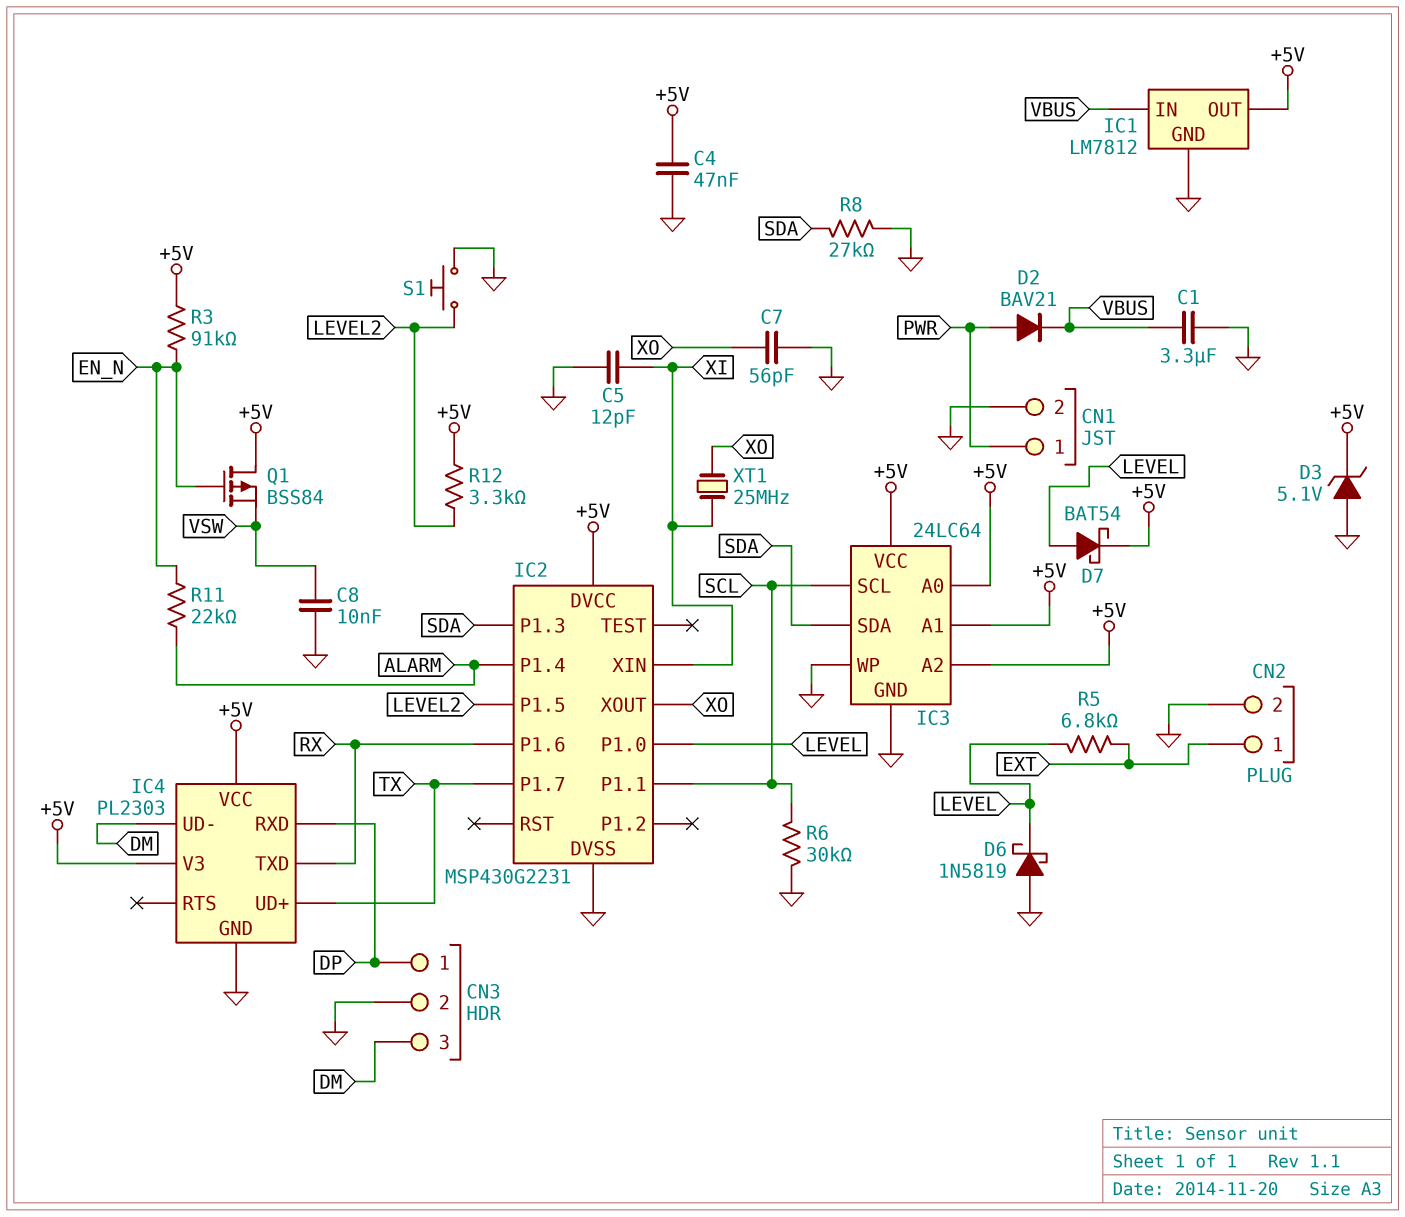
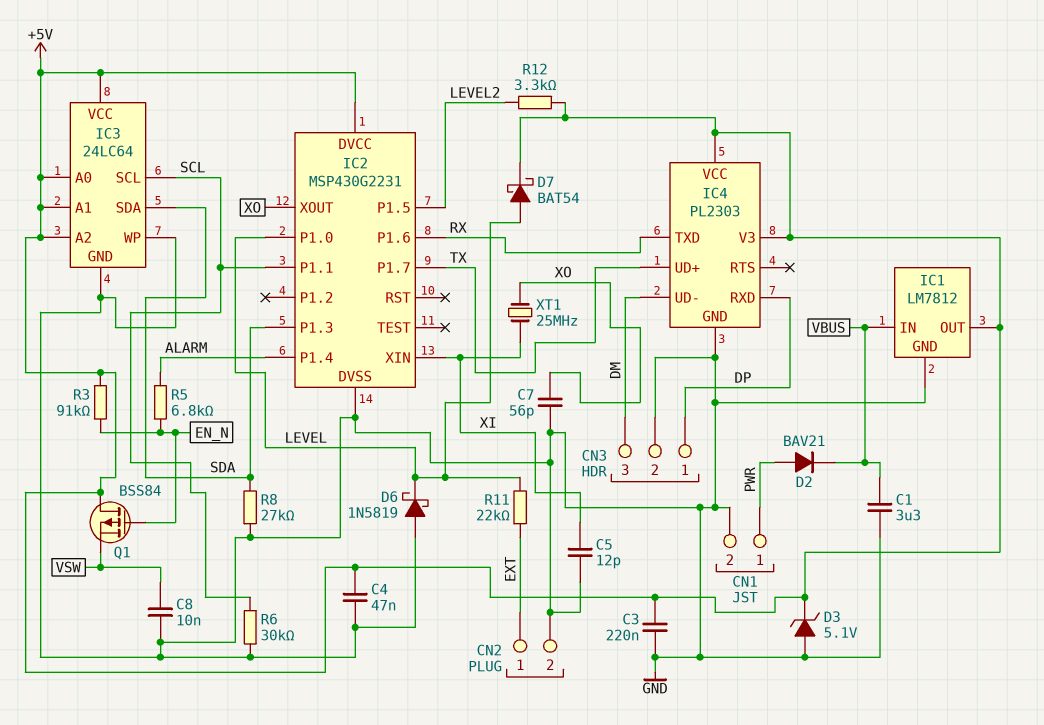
C3: none -> 220nF (+5V, GND)
R5: 6.8k (EXT, LEVEL) -> 6.8k (ALARM, EN_N)
R11: 22k (ALARM, EN_N) -> 22k (EXT, LEVEL)
S1: button (GND, LEVEL2) -> none

